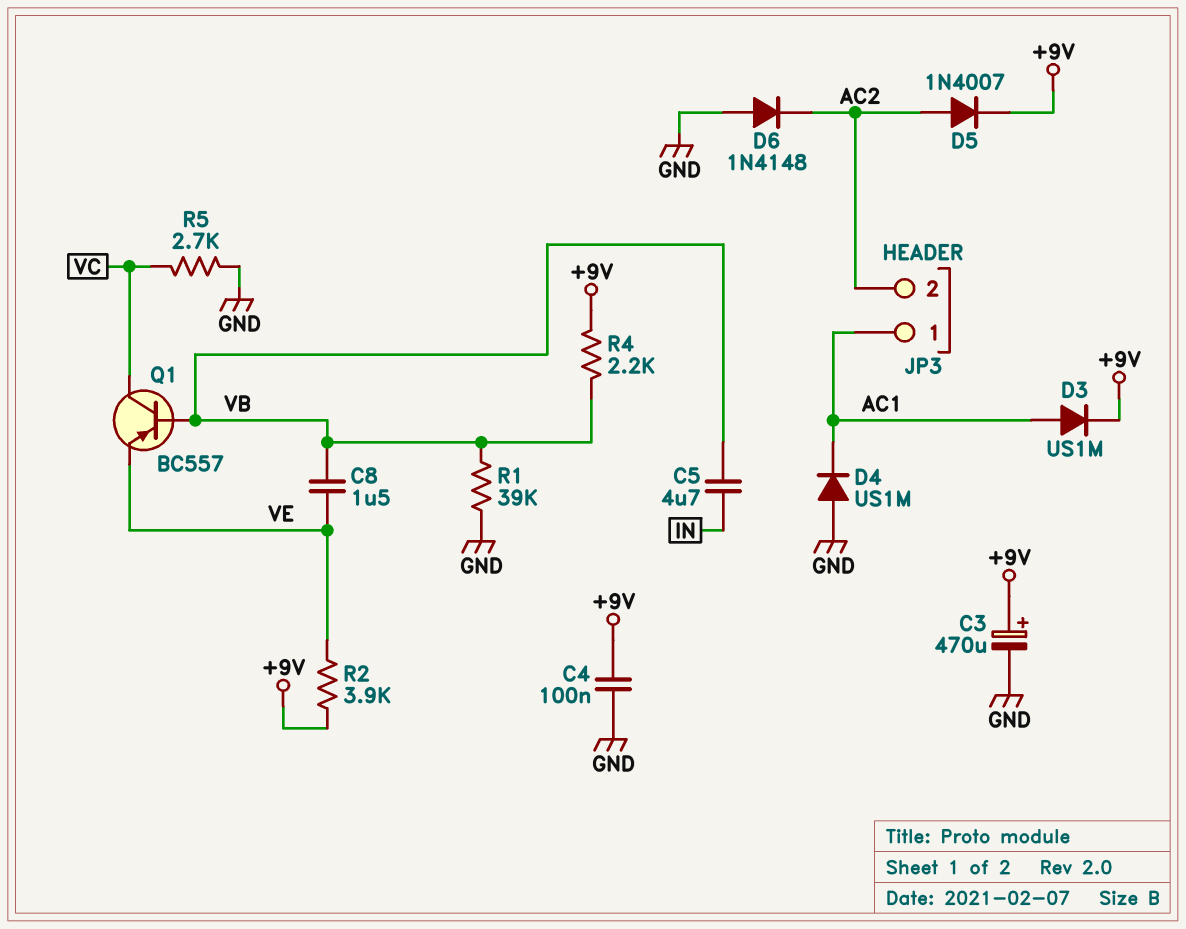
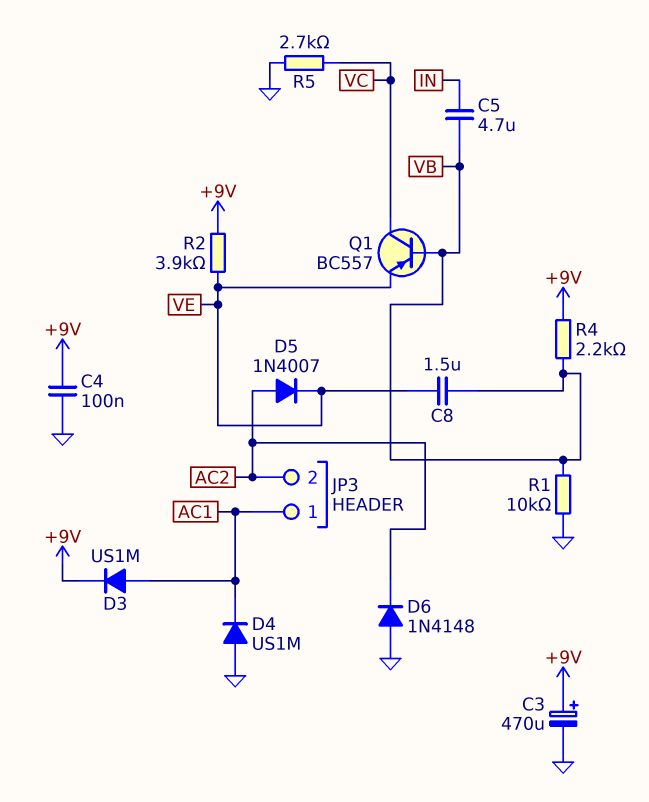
D5: diode 1N4007 (A AC2, K +9V) -> diode 1N4007 (A AC2, K VE)
R1: 39k (GND, VB) -> 10k (GND, VB)

